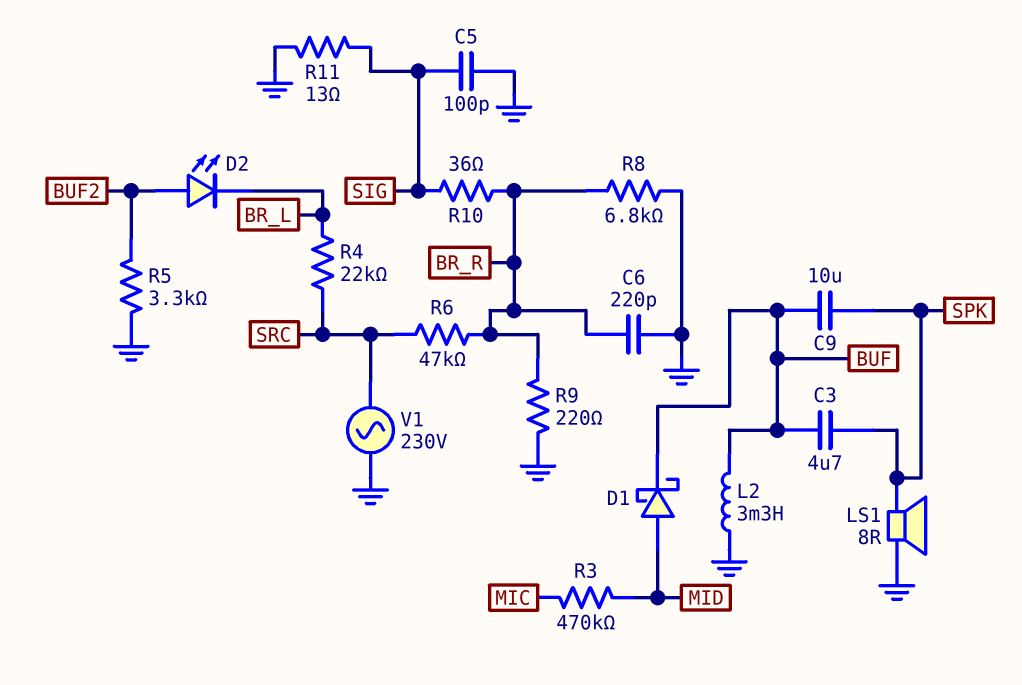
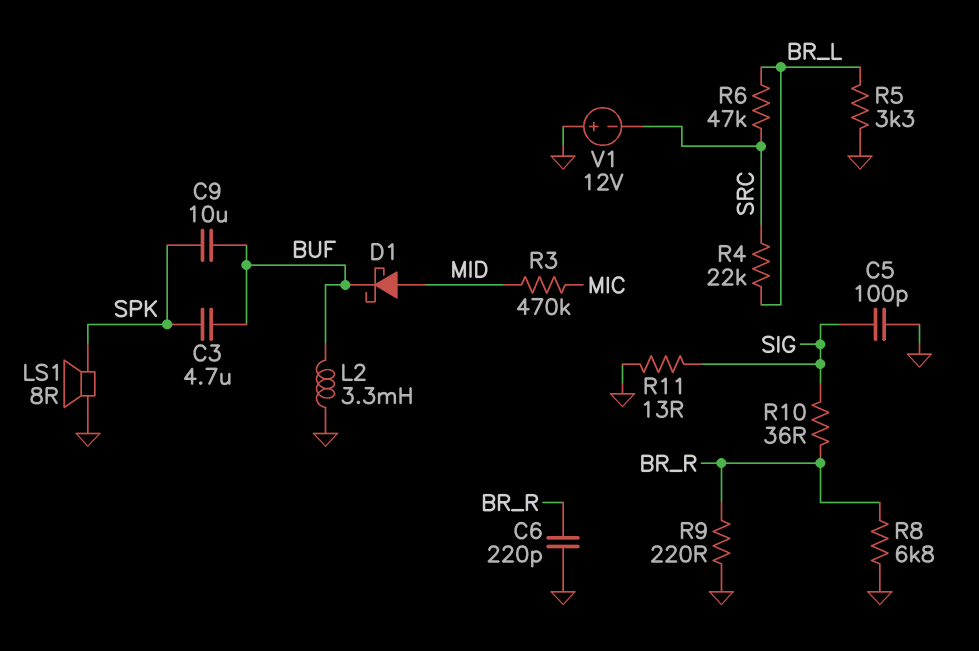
D2: LED (A BUF2, K BR_L) -> none
R5: 3.3k (BUF2, GND) -> 3.3k (BR_L, GND)
R6: 47k (BR_R, SRC) -> 47k (BR_L, SRC)
V1: AC 230V (GND, SRC) -> 12V (plus GND, minus SRC)

